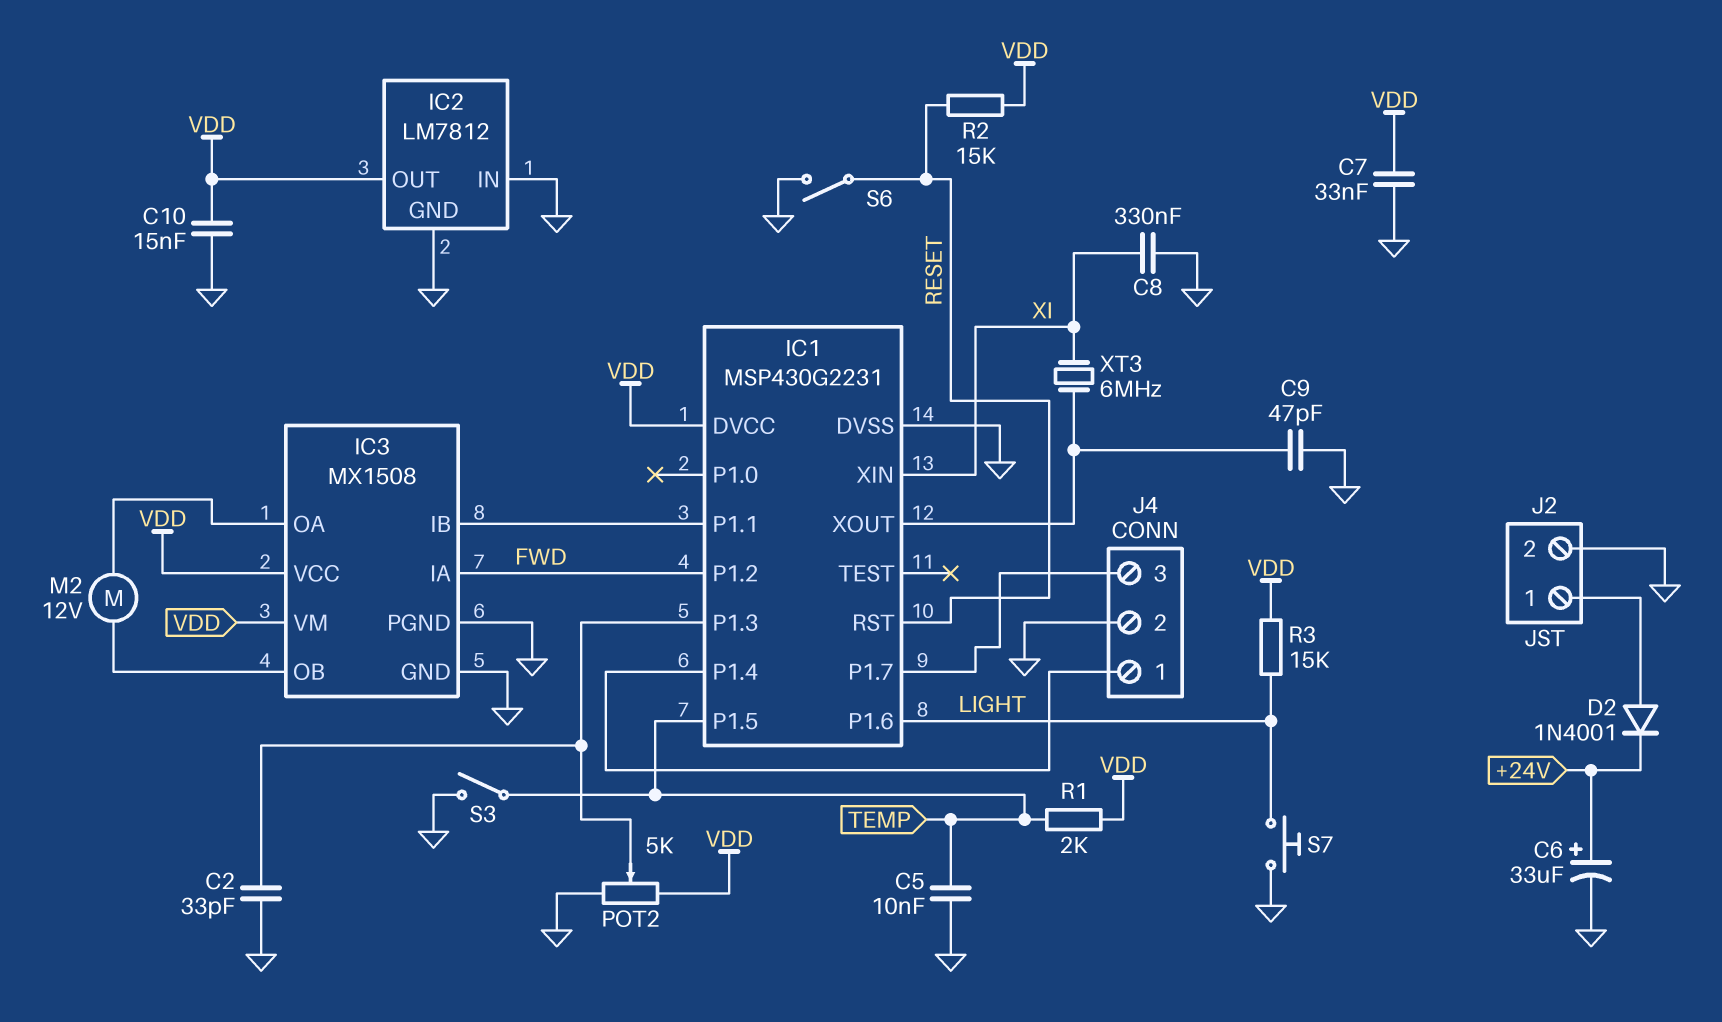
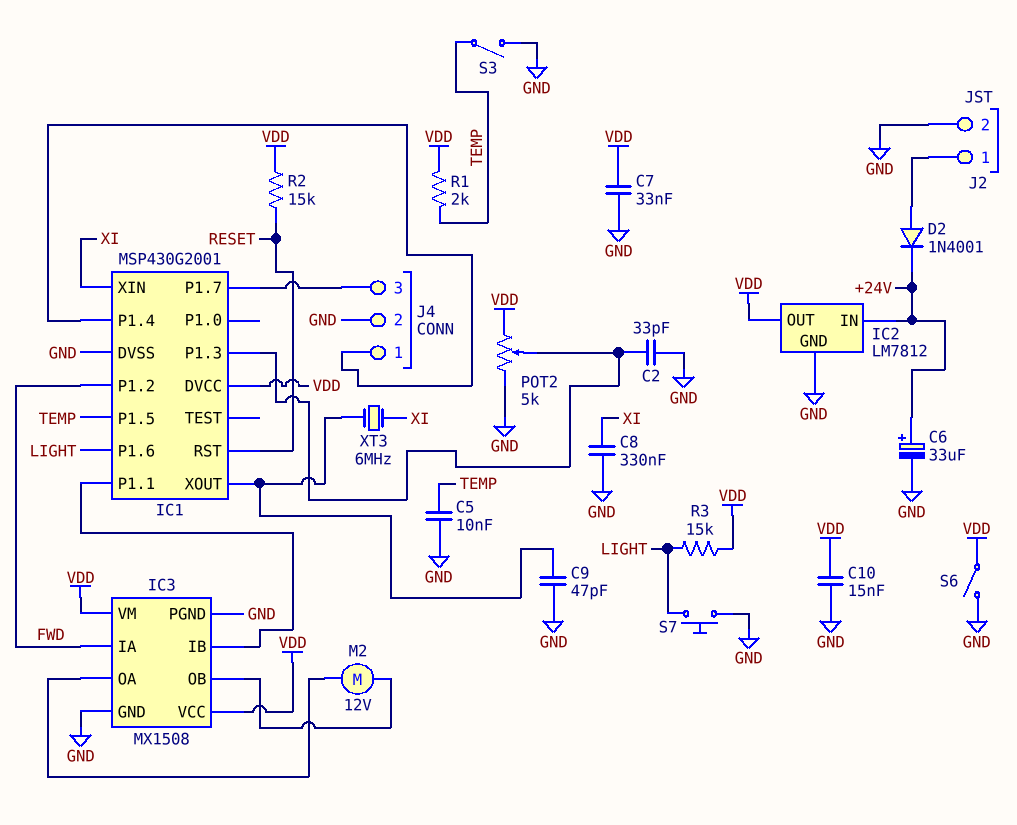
IC1: MSP430G2231 -> MSP430G2001
IC2 pin IN: GND -> +24V
S6: switch (GND, RESET) -> switch (GND, VDD)

